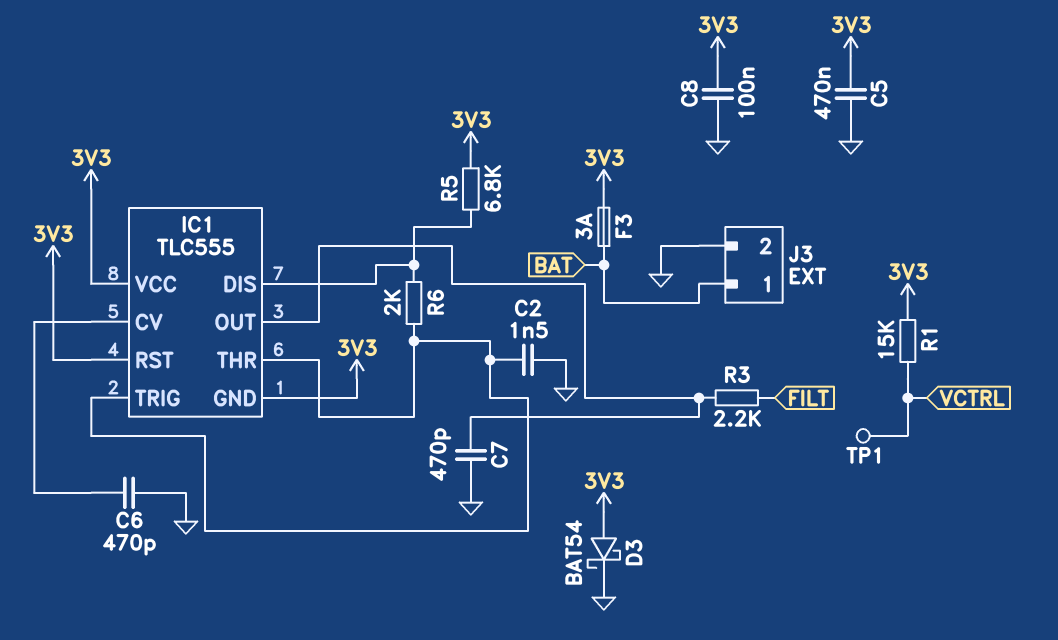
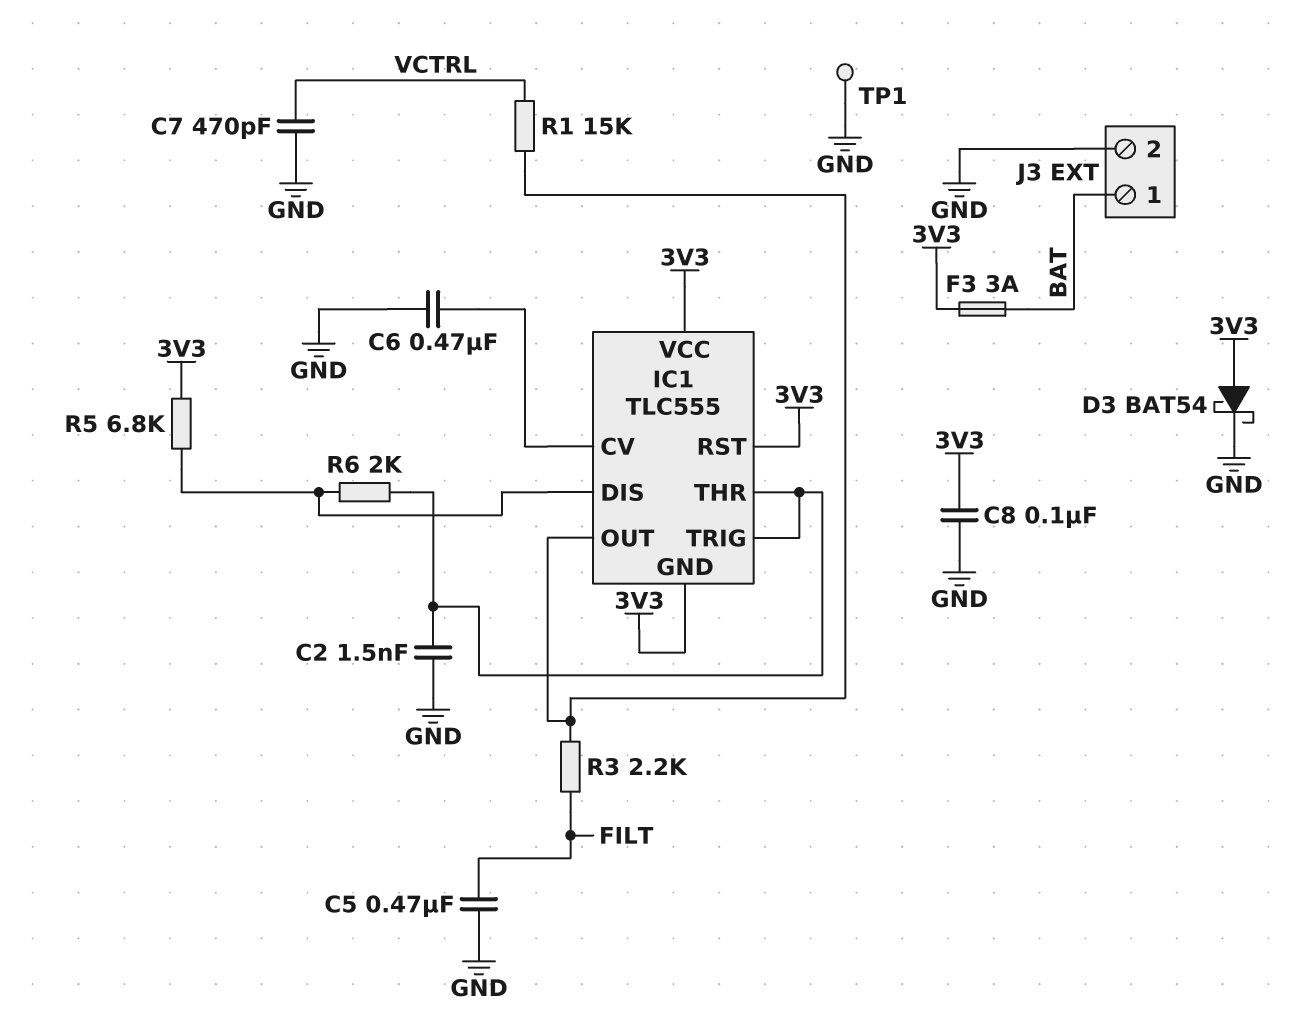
C5: 470nF (3V3, GND) -> 470nF (FILT, GND)
C6: 470pF (GND, IC1/CV) -> 470nF (GND, IC1/CV)
C7: 470pF (GND, IC1/OUT) -> 470pF (GND, VCTRL)
R1: 15k (3V3, VCTRL) -> 15k (IC1/OUT, VCTRL)
TP1: test point (VCTRL) -> test point (GND)

